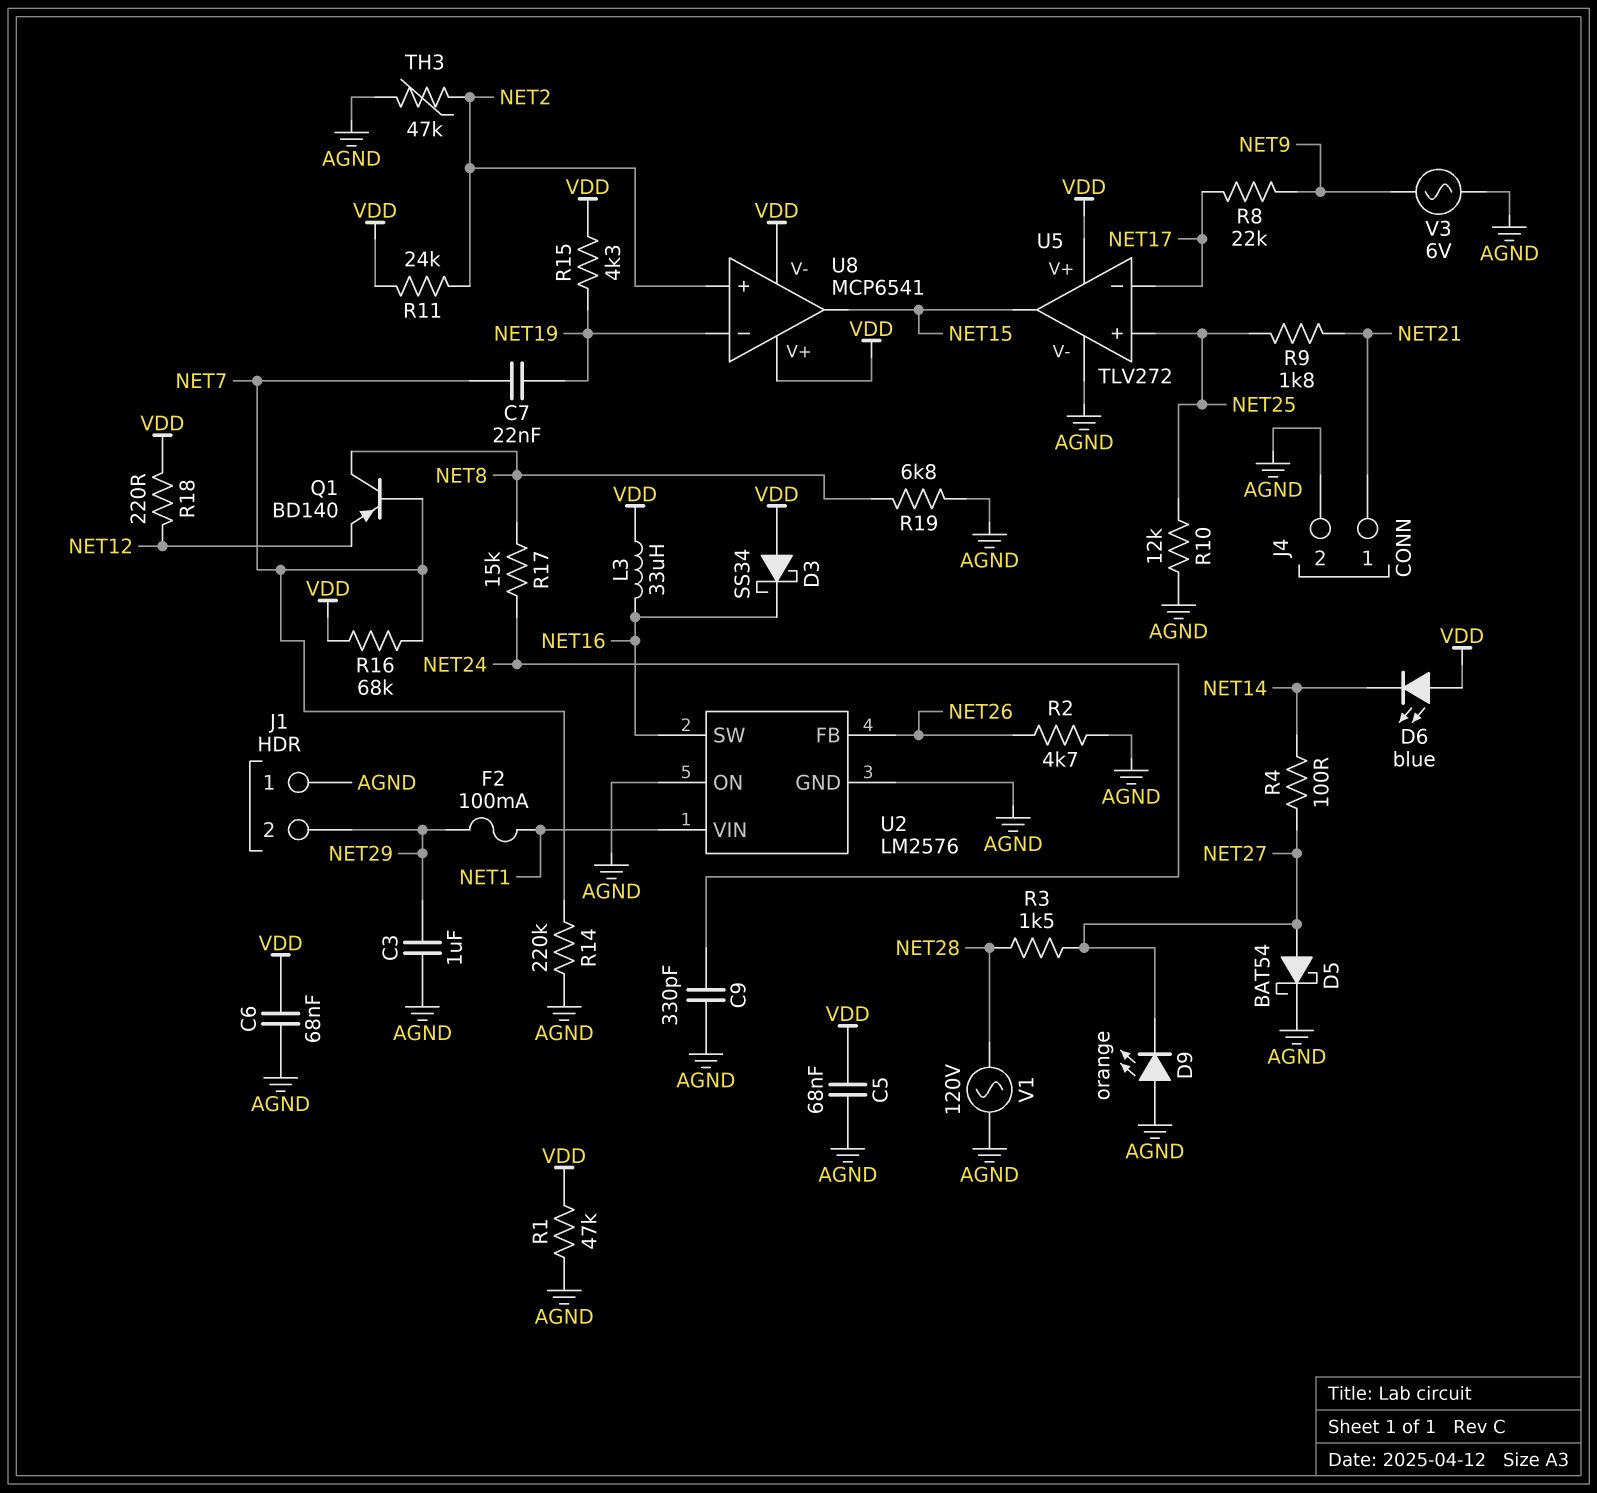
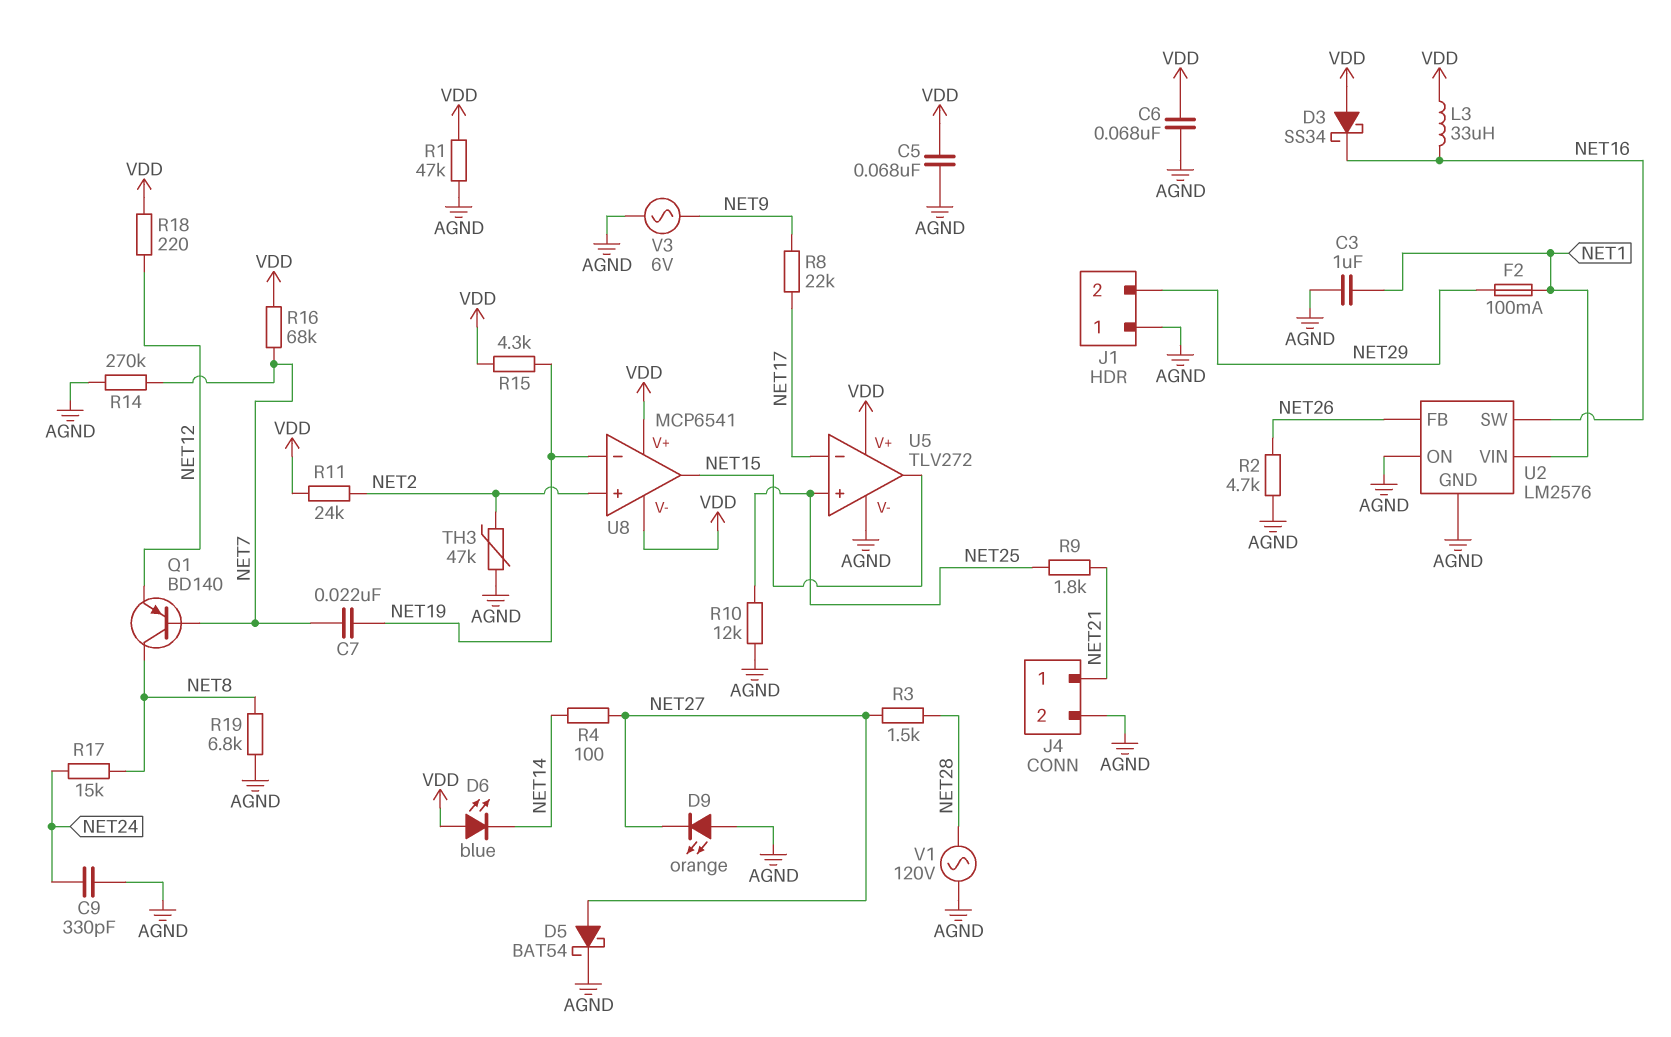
C3: 1uF (AGND, NET29) -> 1uF (AGND, NET1)
R14: 220k (AGND, NET7) -> 270k (AGND, NET7)

